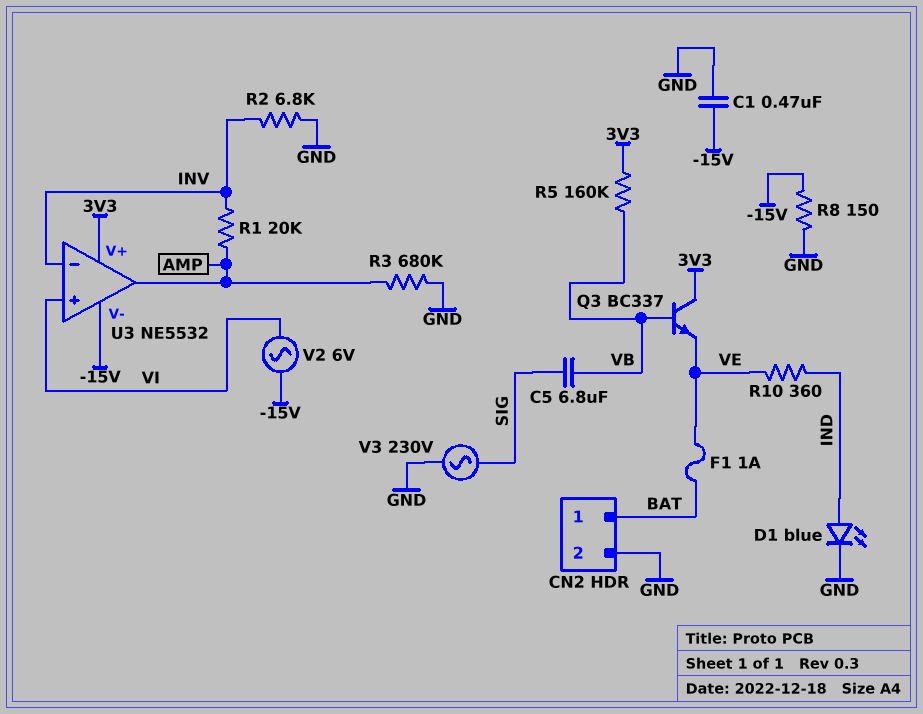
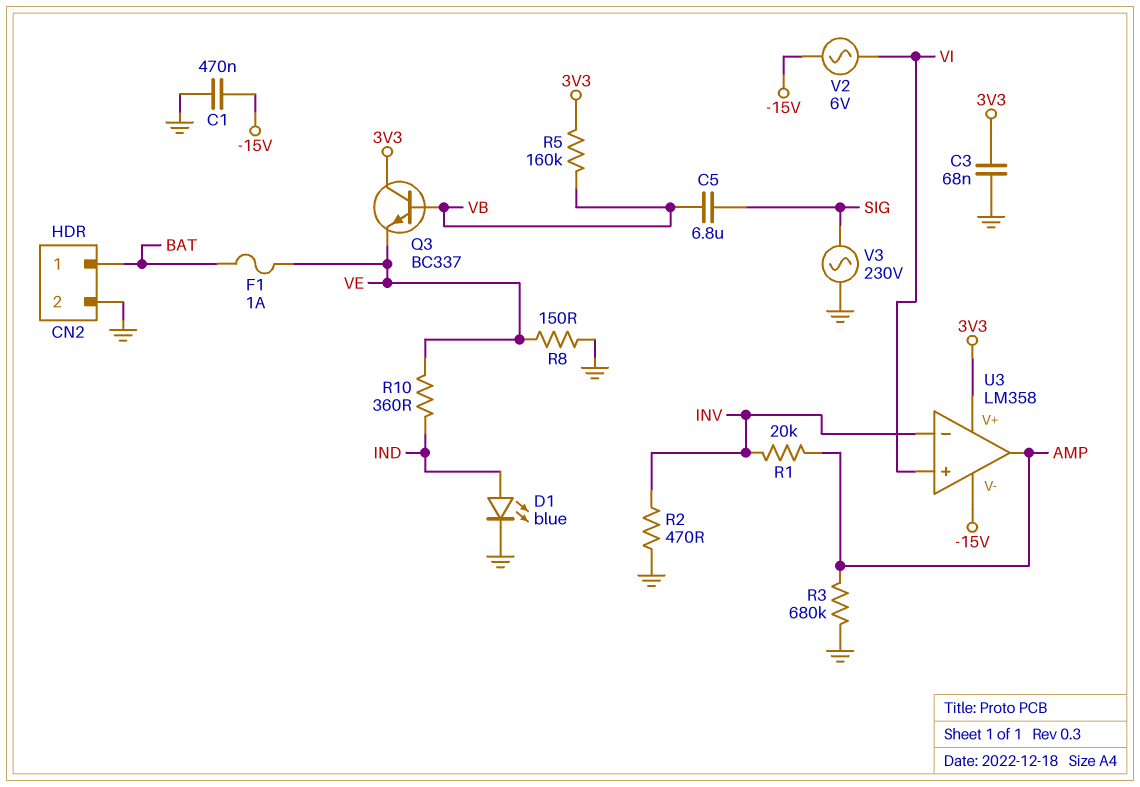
C3: none -> 68nF (3V3, GND)
R2: 6.8k (GND, INV) -> 470 (GND, INV)
R8: 150 (-15V, GND) -> 150 (GND, VE)
U3: NE5532 -> LM358

